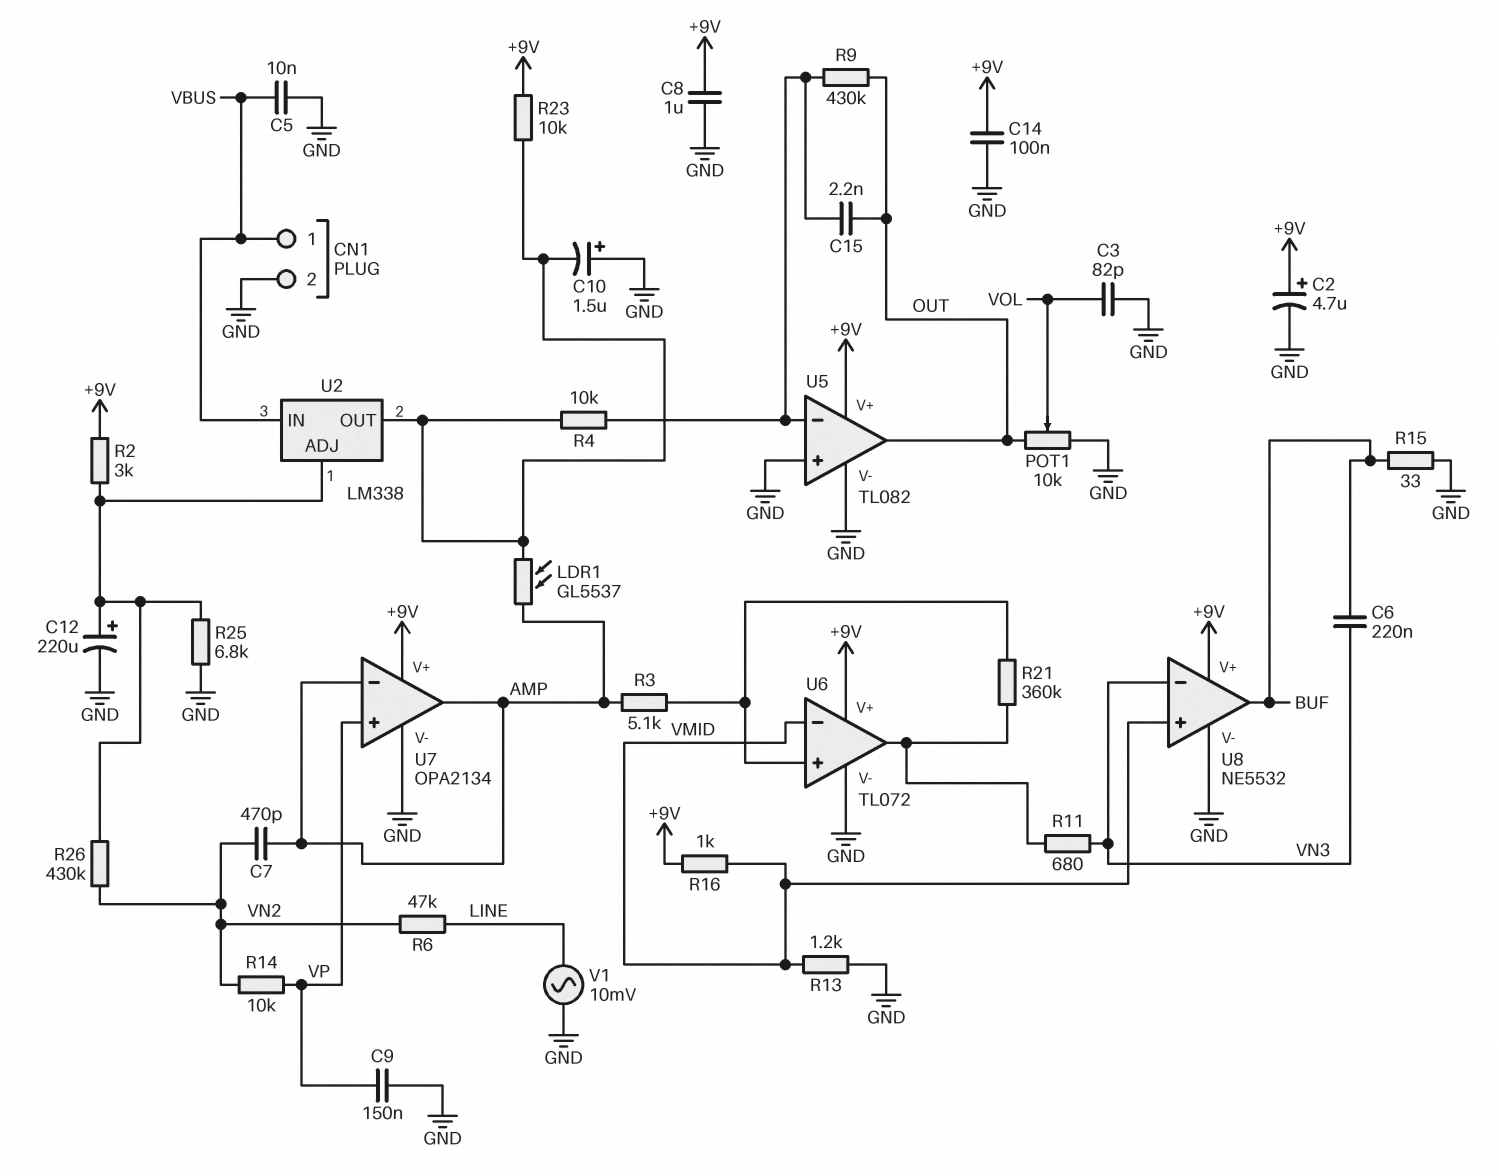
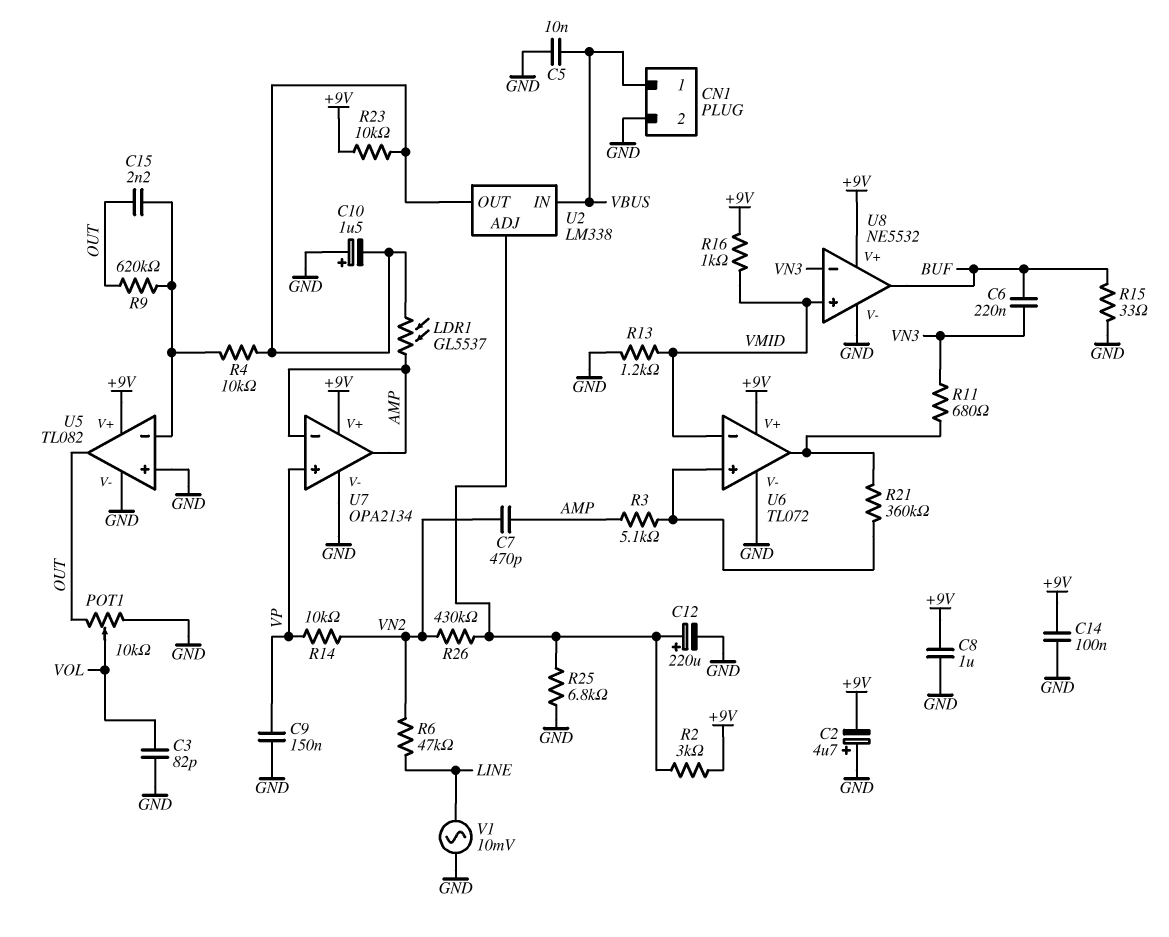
C2: 4.7uF (plus +9V, minus GND) -> 4.7uF (plus GND, minus +9V)
R9: 430k (OUT, U5/in-) -> 620k (OUT, U5/in-)

